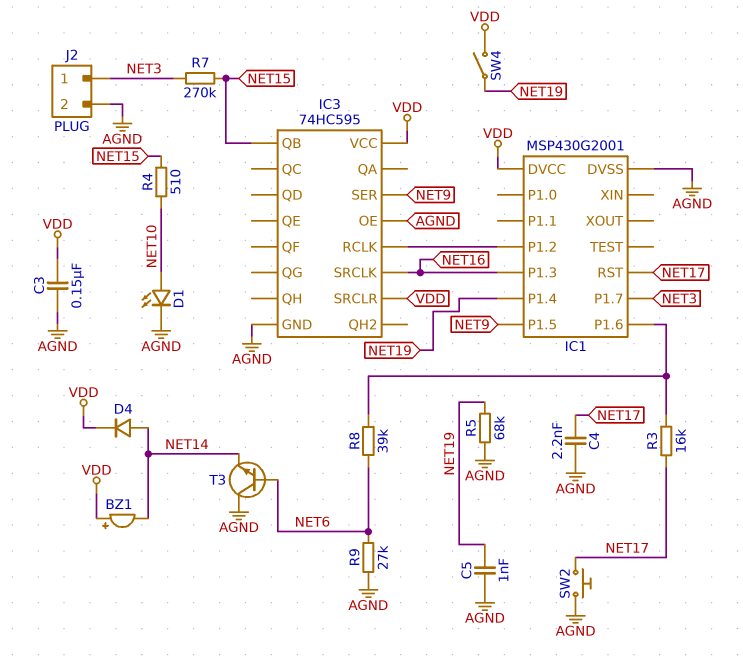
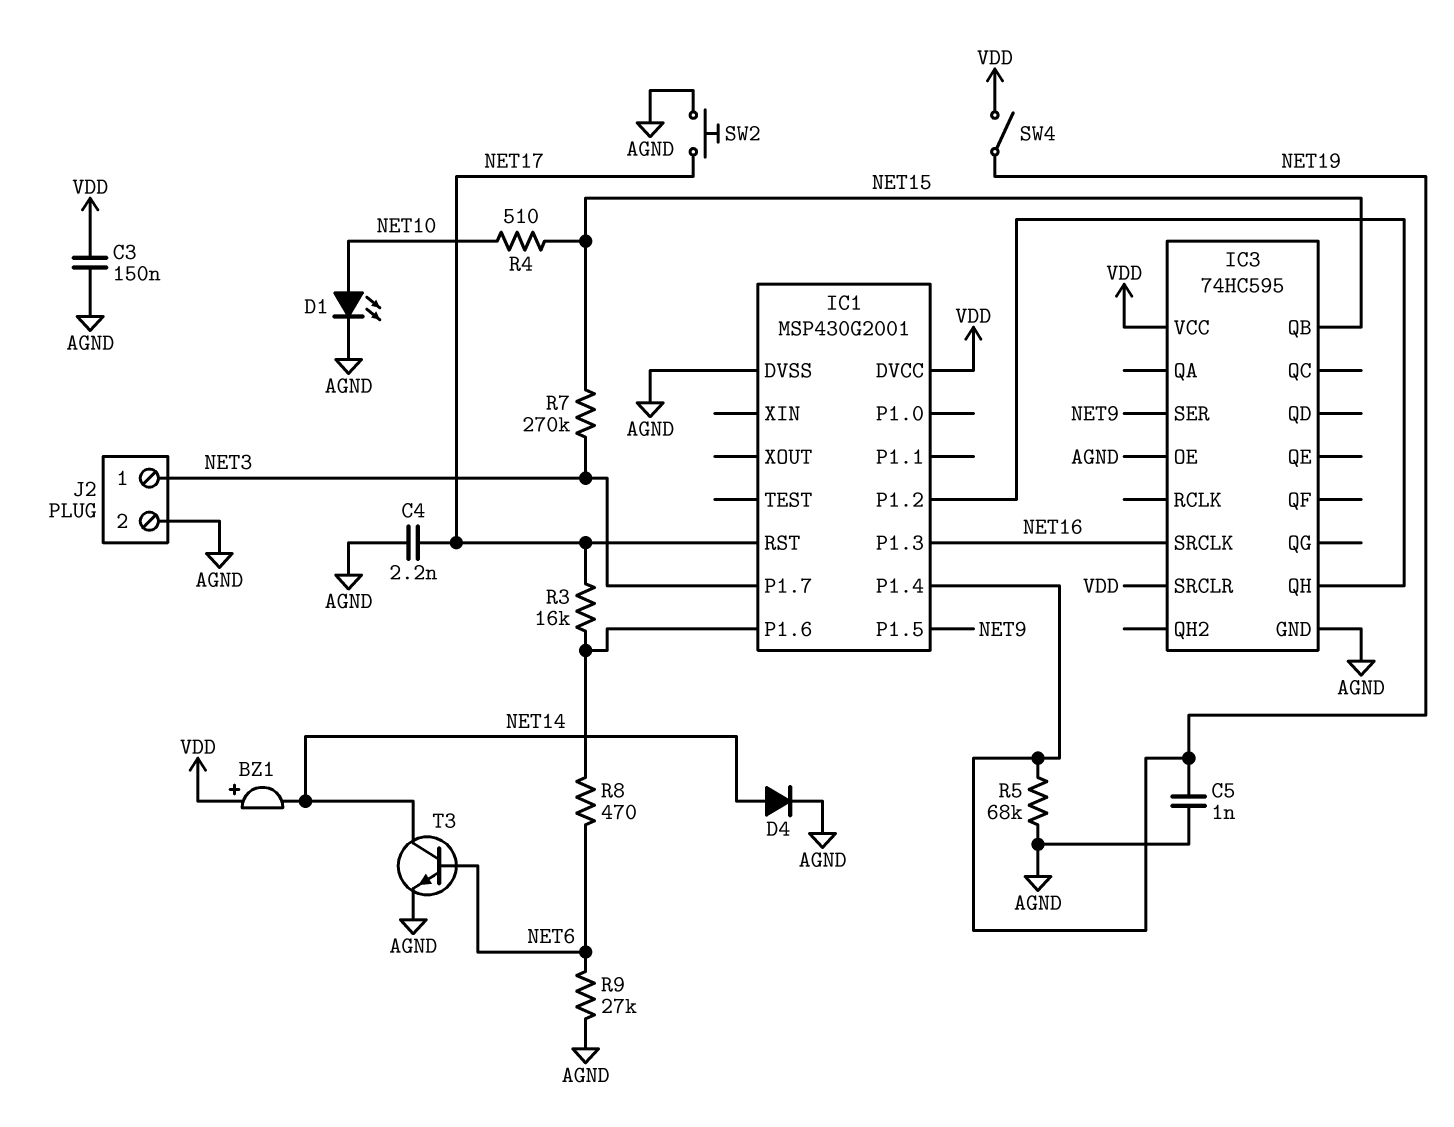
D4: diode (A NET14, K VDD) -> diode (A NET14, K AGND)
IC3 pin QH: none -> IC1/P1.2
IC3 pin RCLK: IC1/P1.2 -> none
R8: 39k (IC1/P1.6, NET6) -> 470 (IC1/P1.6, NET6)
T3: NPN (B NET6, C AGND, E NET14) -> NPN (B NET6, C NET14, E AGND)

